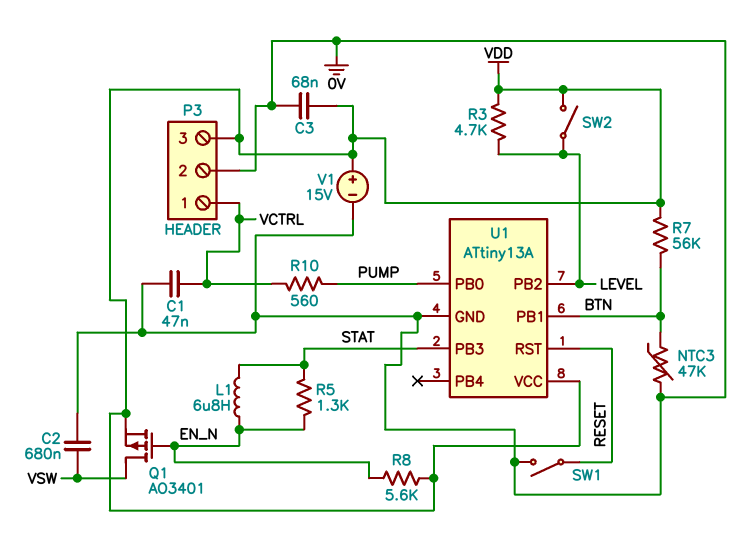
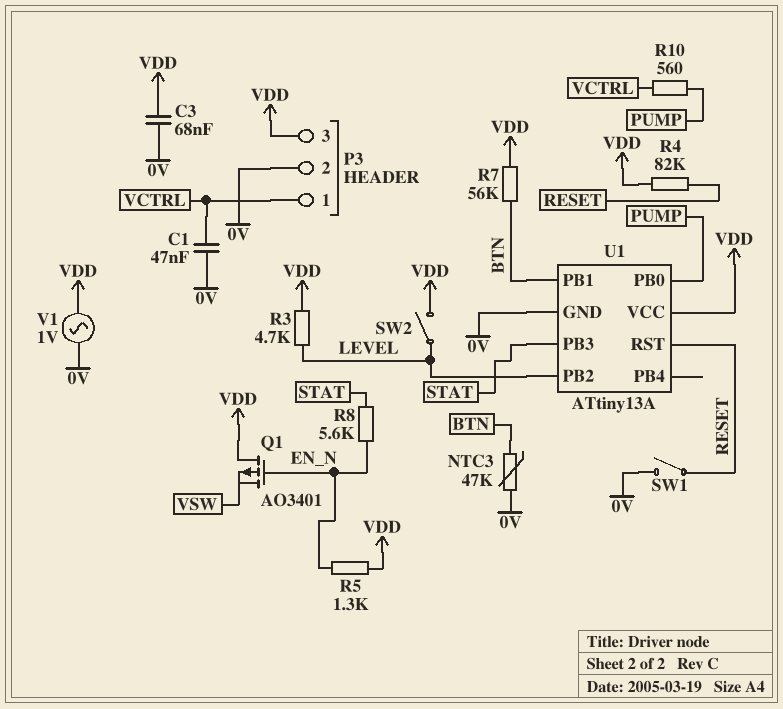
C2: 680nF (0V, VSW) -> none
L1: 6.8uH (EN_N, STAT) -> none
Q1: PMOS AO3401 (G EN_N, D VSW, S VDD) -> PMOS AO3401 (G EN_N, D VDD, S VSW)
R4: none -> 82k (RESET, VDD)
R5: 1.3k (EN_N, STAT) -> 1.3k (EN_N, VDD)
R8: 5.6k (EN_N, VDD) -> 5.6k (EN_N, STAT)
V1: 15V (plus VDD, minus 0V) -> AC 1V (0V, VDD)

